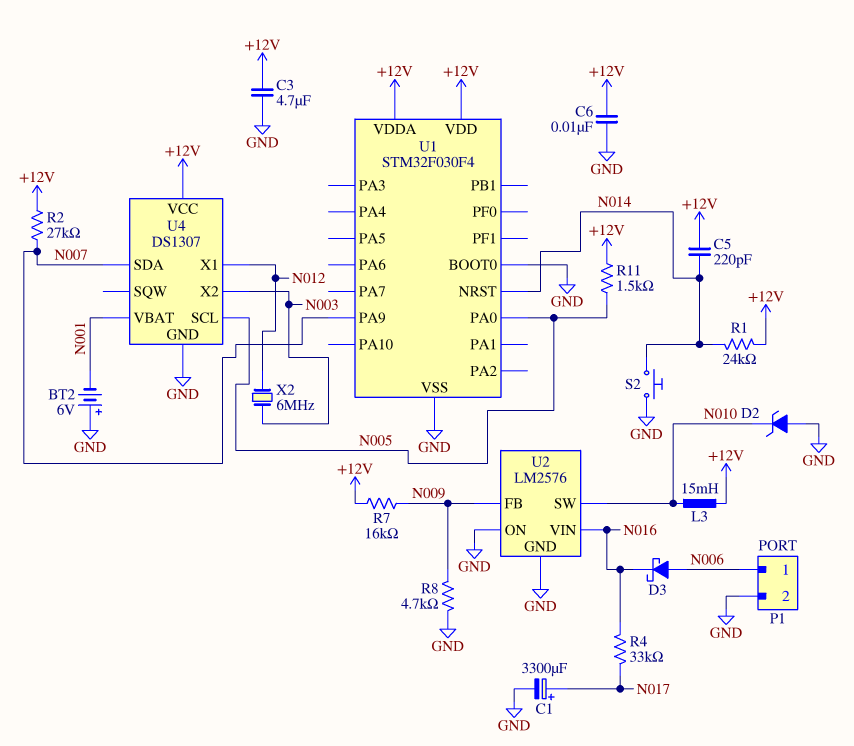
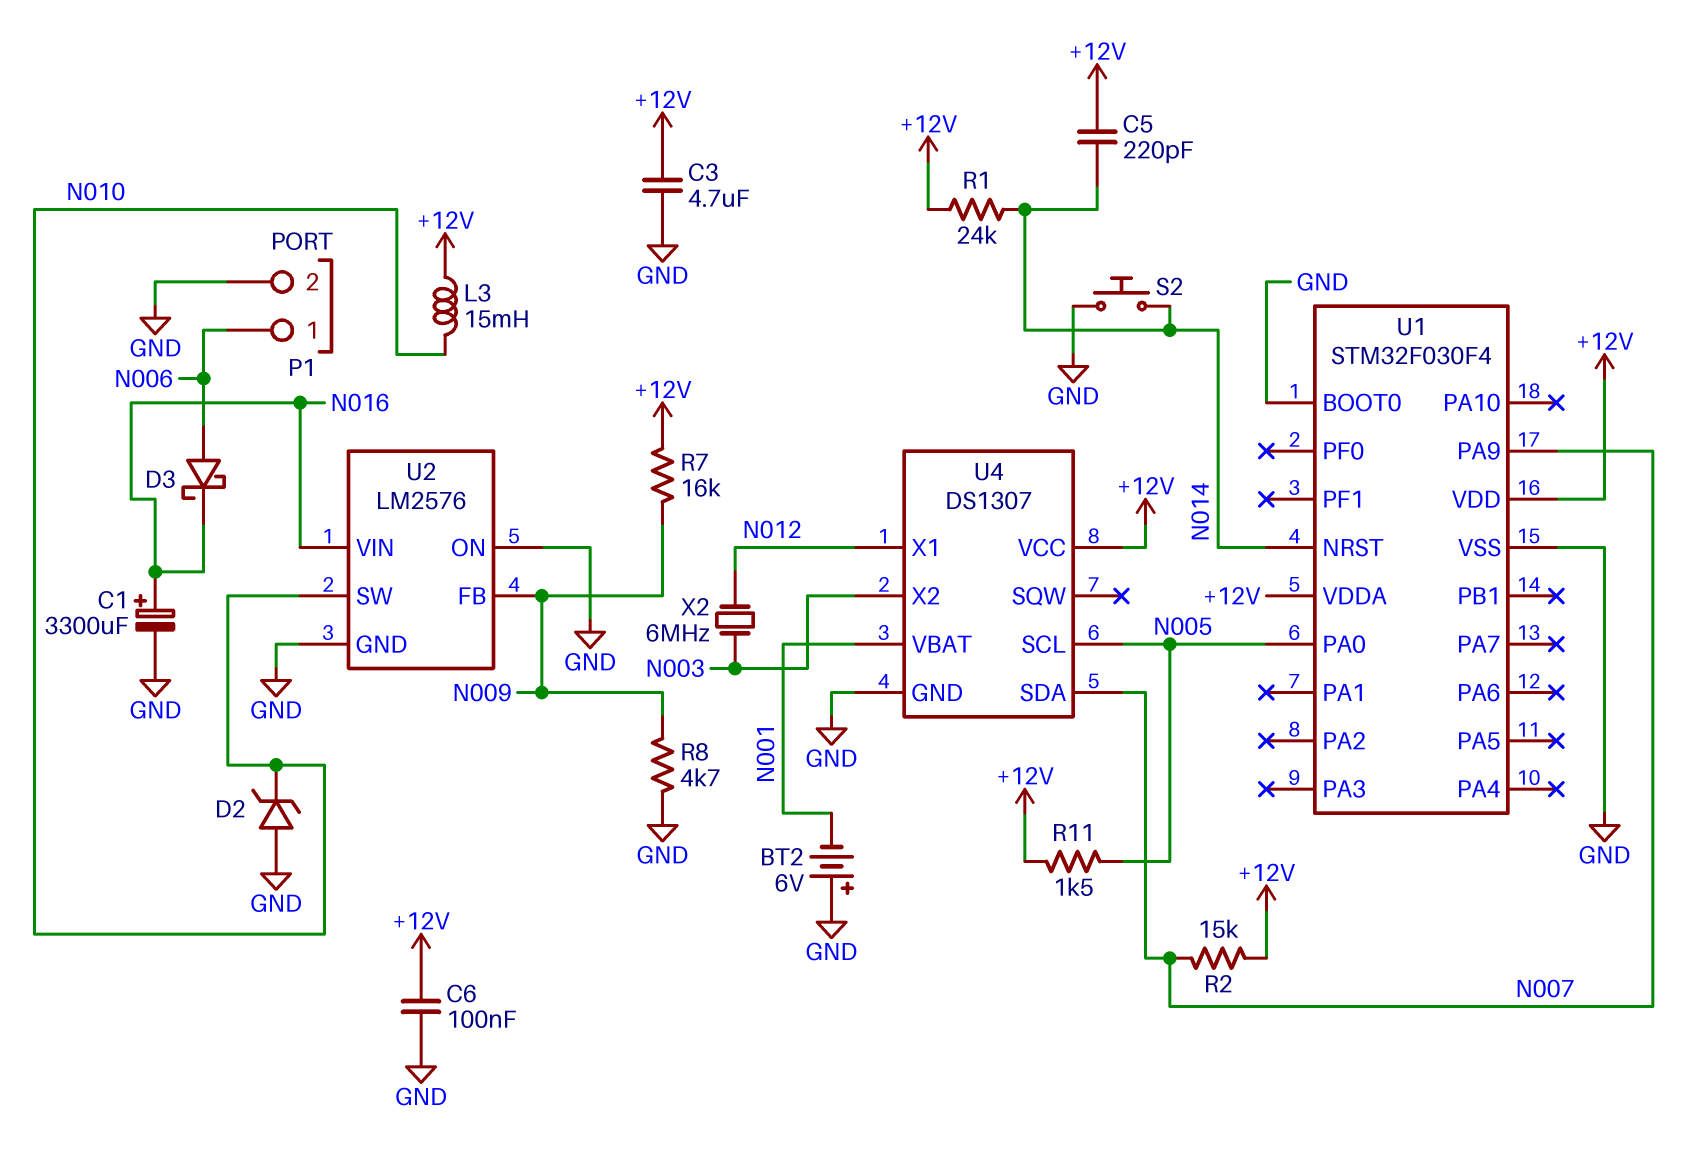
C1: 3300uF (plus N017, minus GND) -> 3300uF (plus N016, minus GND)
C6: 10nF (+12V, GND) -> 100nF (+12V, GND)
R2: 27k (+12V, N007) -> 15k (+12V, N007)
R4: 33k (N016, N017) -> none

